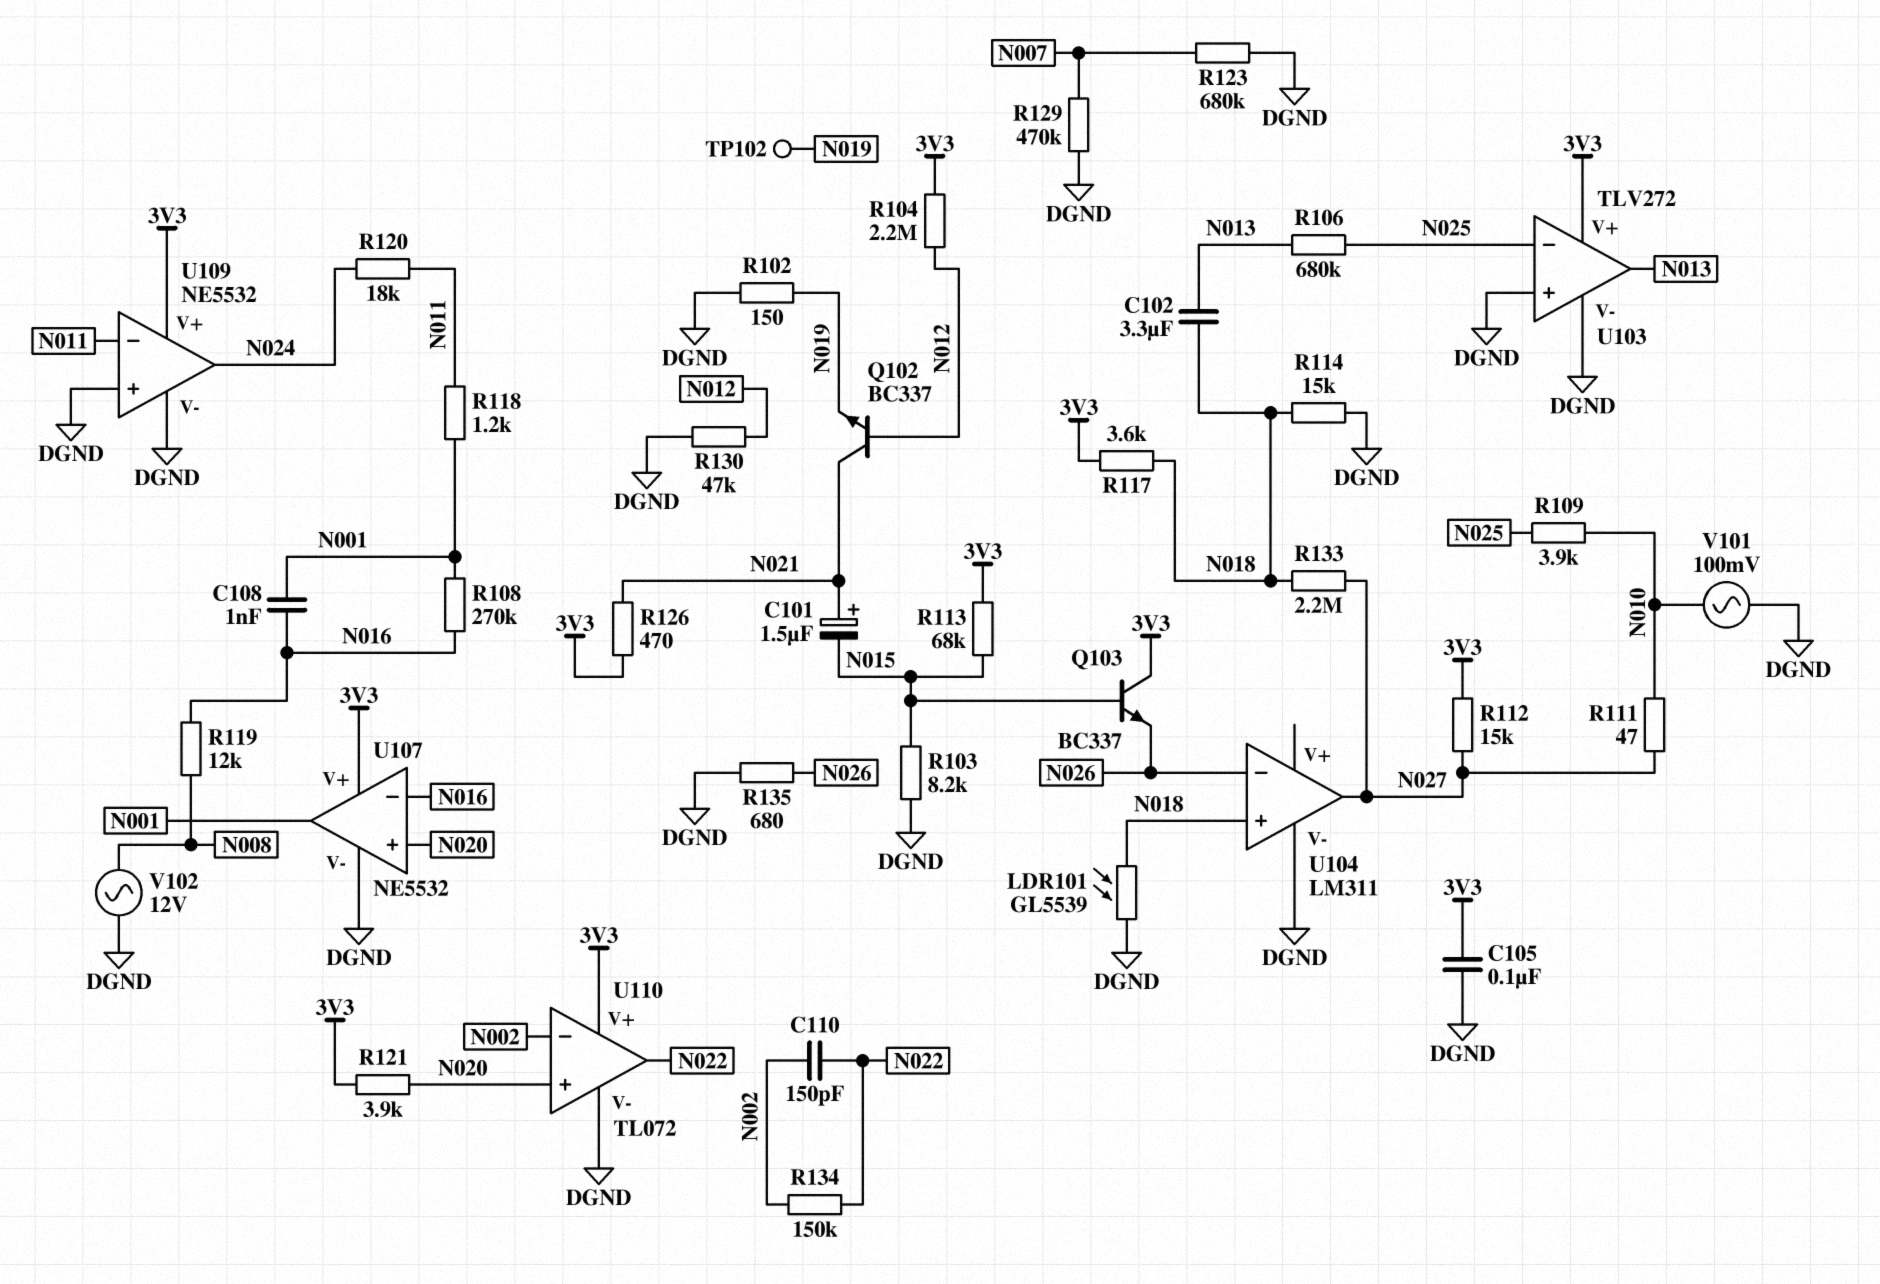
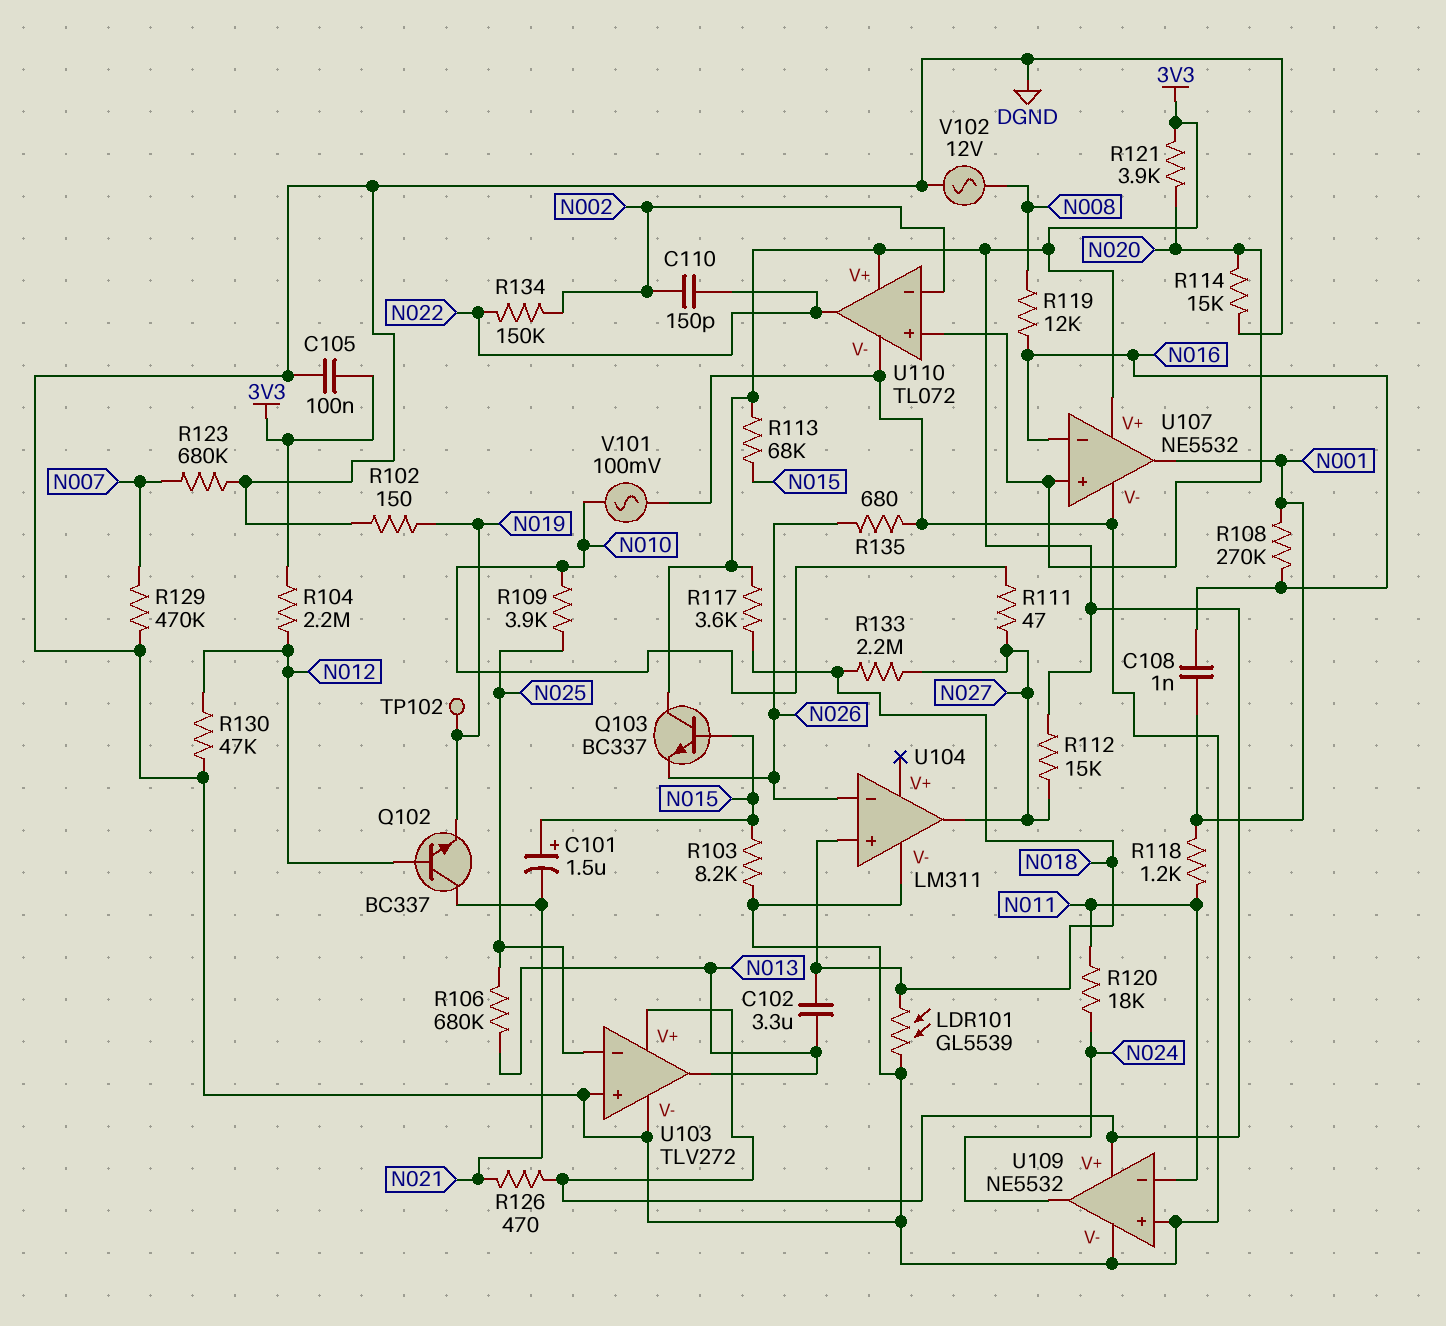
C101: 1.5uF (plus N021, minus N015) -> 1.5uF (plus N015, minus N021)
R114: 15k (DGND, N018) -> 15k (DGND, N020)

